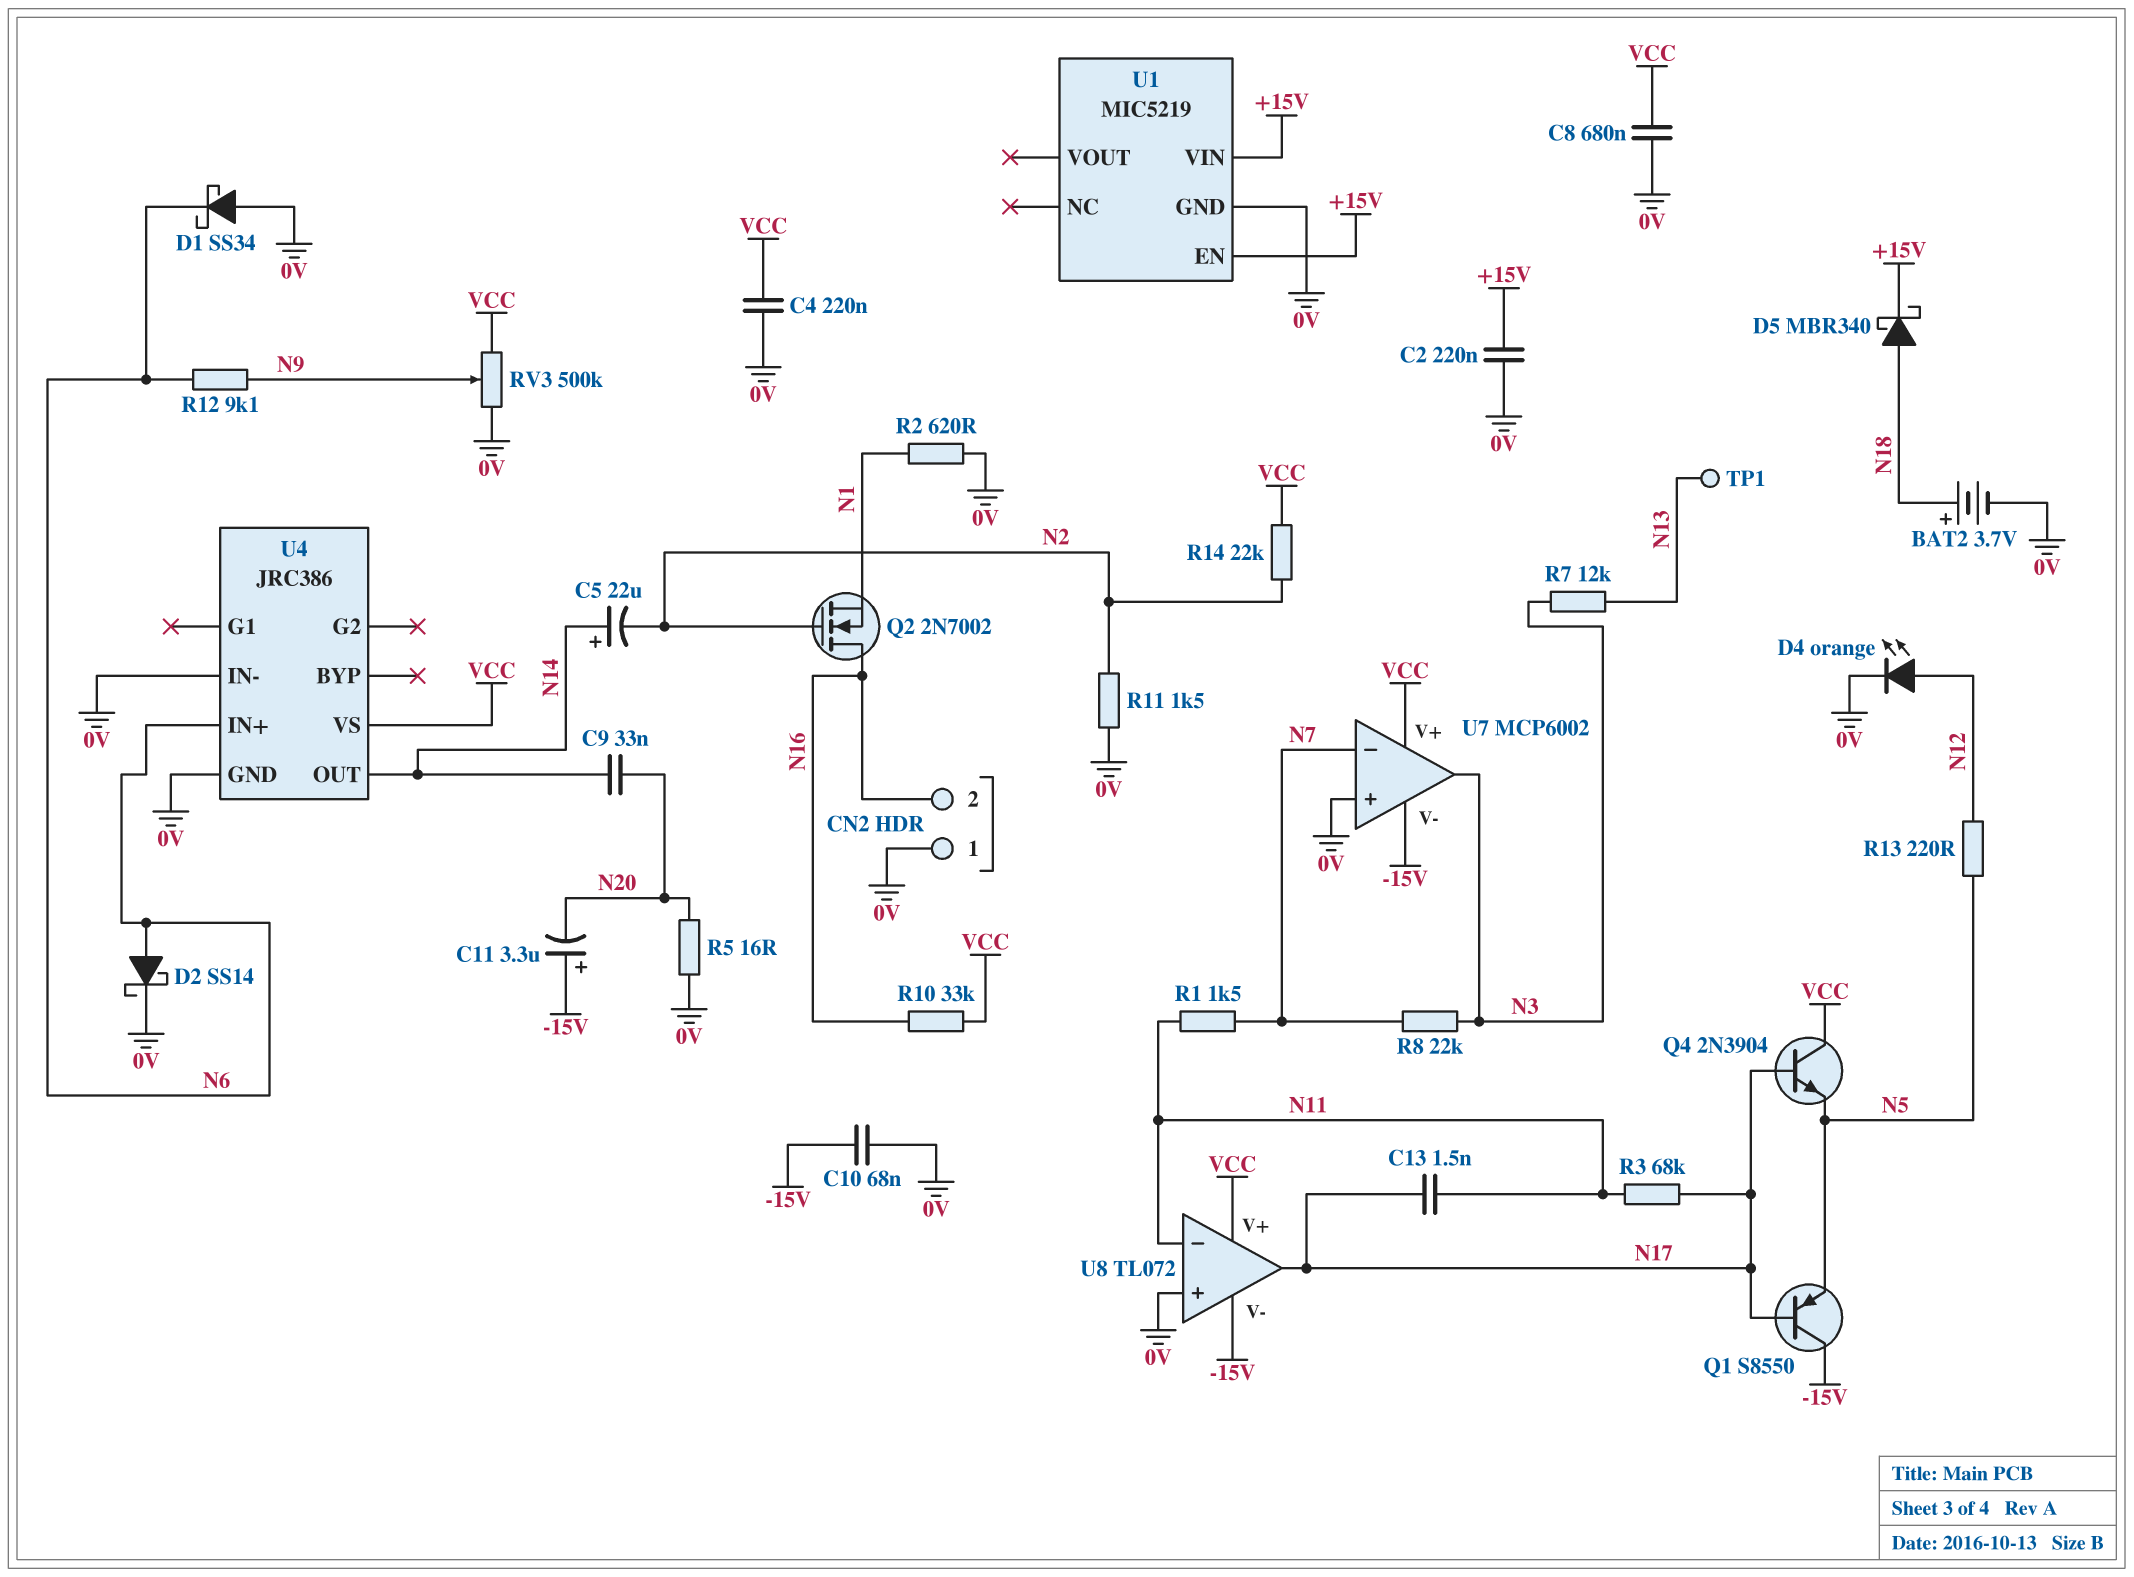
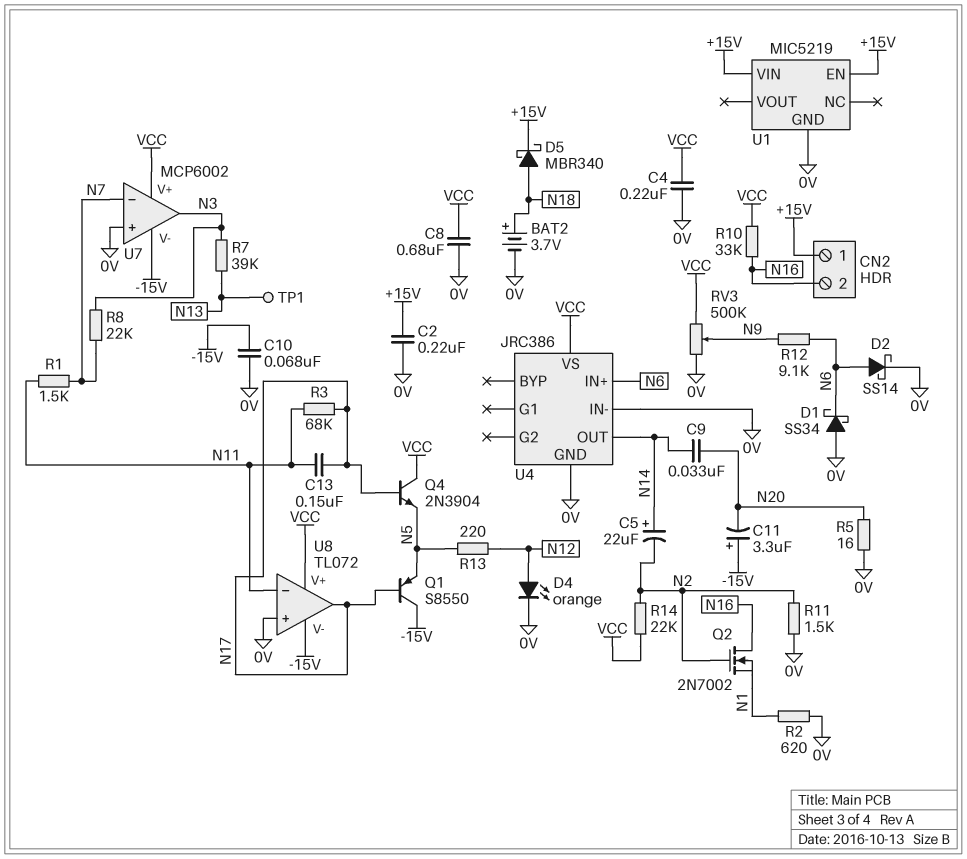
C13: 1.5nF (N11, N17) -> 150nF (N11, N17)
CN2 pin 1: 0V -> +15V
R7: 12k (N3, N13) -> 39k (N3, N13)

